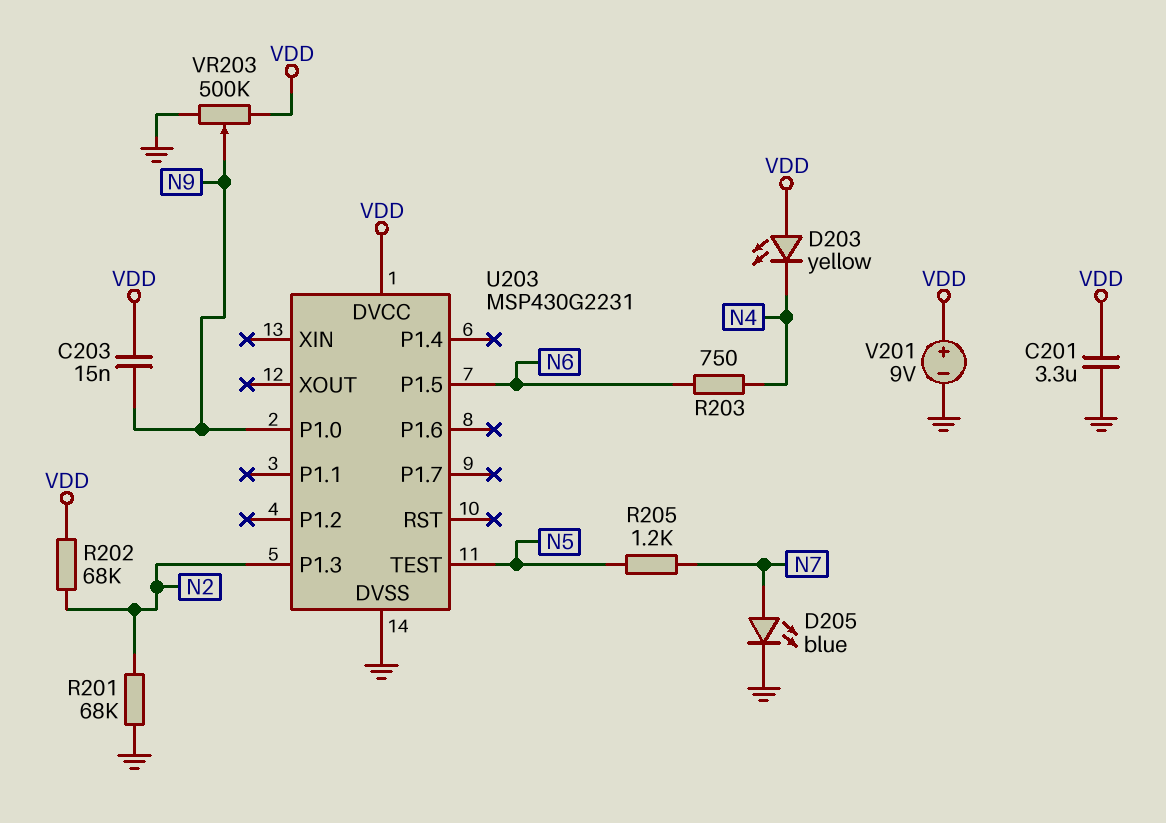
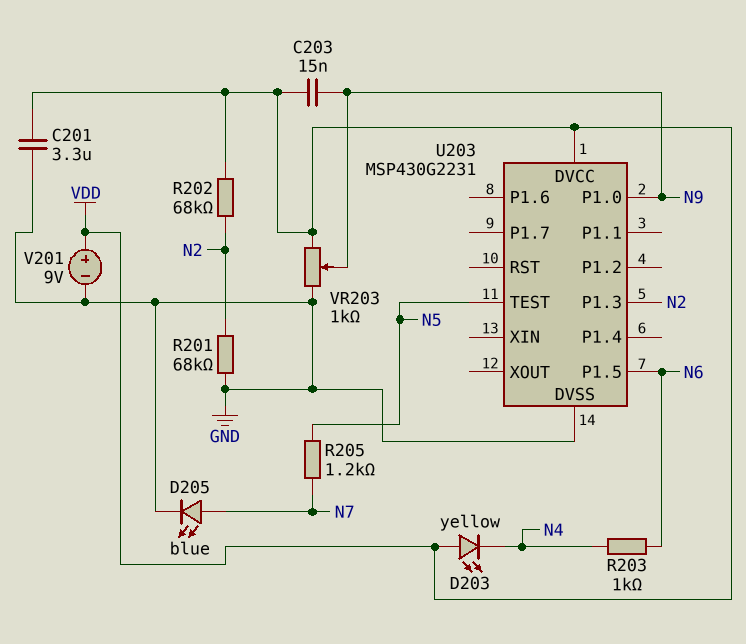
R203: 750 (N4, N6) -> 1k (N4, N6)
VR203: 500k (GND, VDD, wiper N9) -> 1k (GND, VDD, wiper N9)

